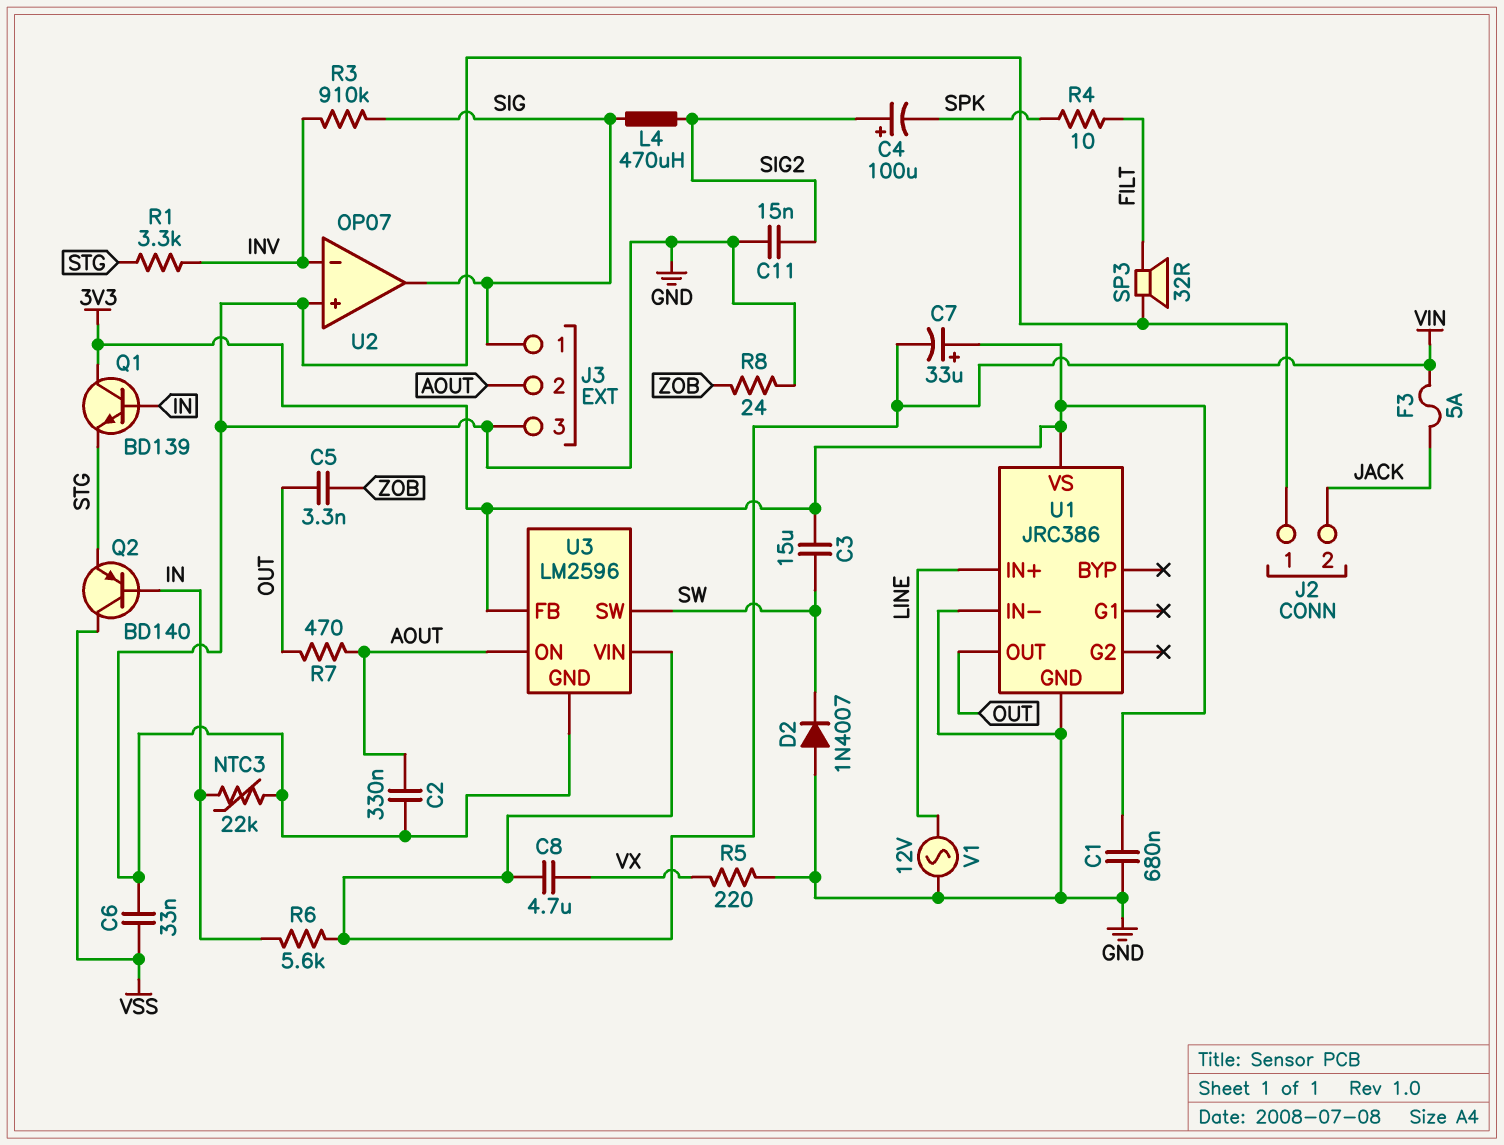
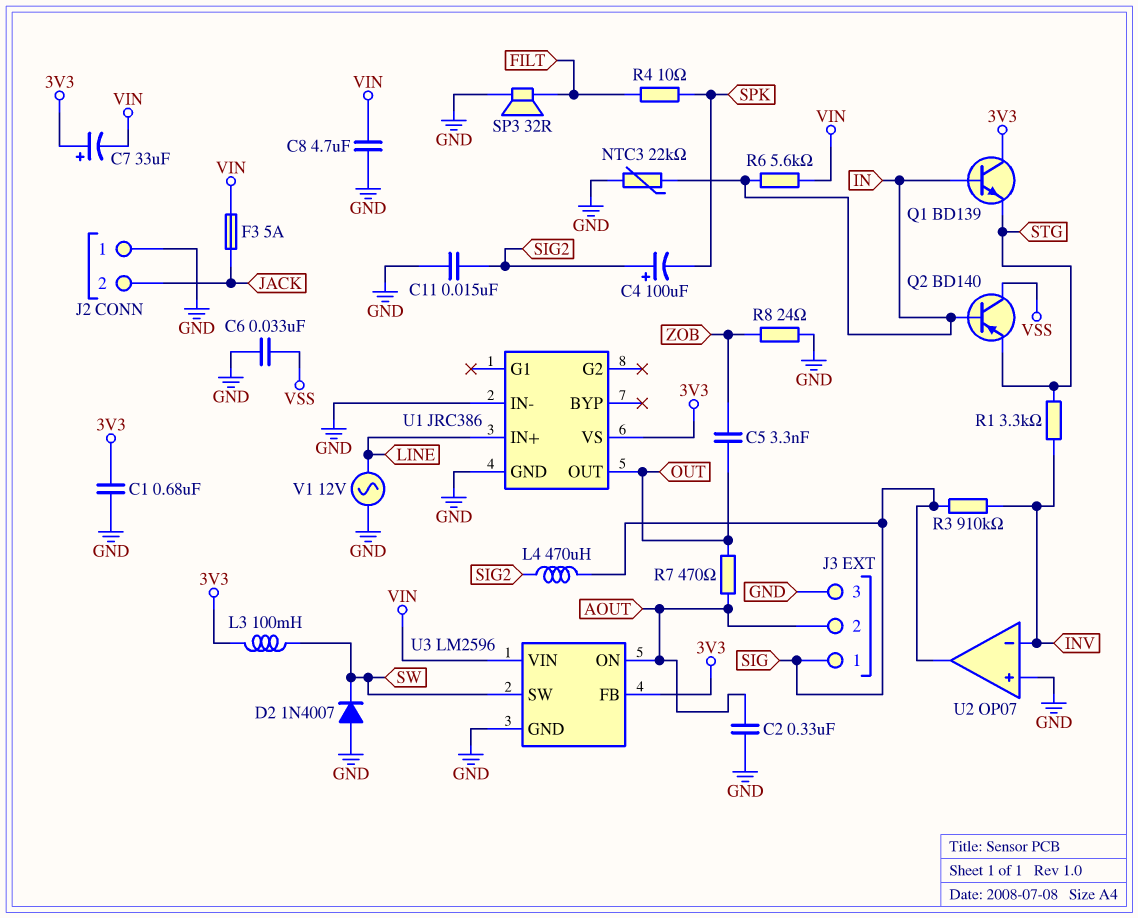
C3: 15uF (3V3, SW) -> none
C8: 4.7uF (VIN, VX) -> 4.7uF (GND, VIN)
L3: none -> 100mH (3V3, SW)
R5: 220 (GND, VX) -> none

